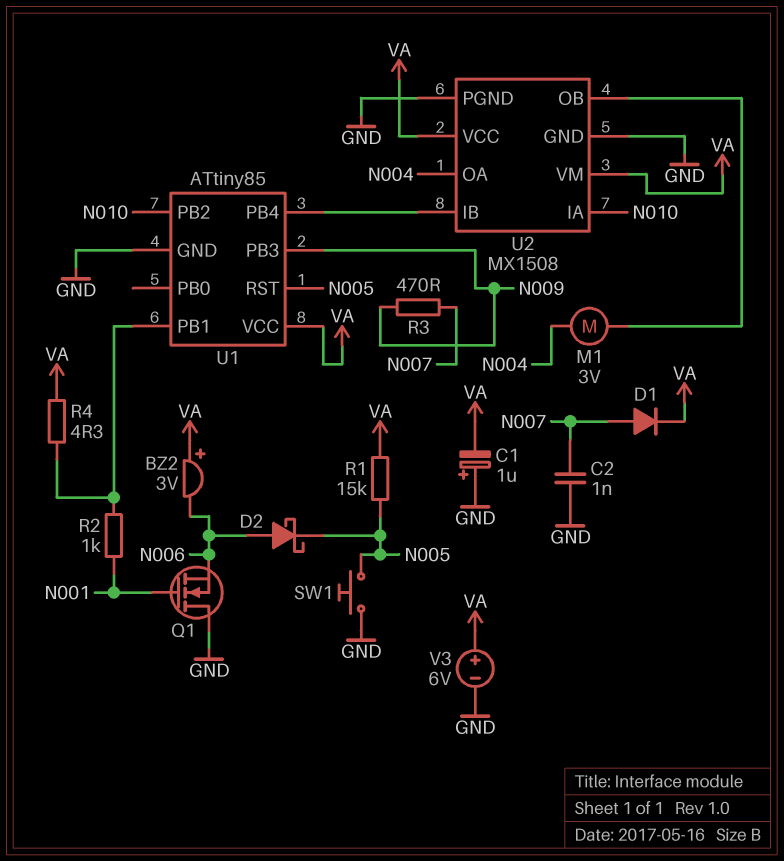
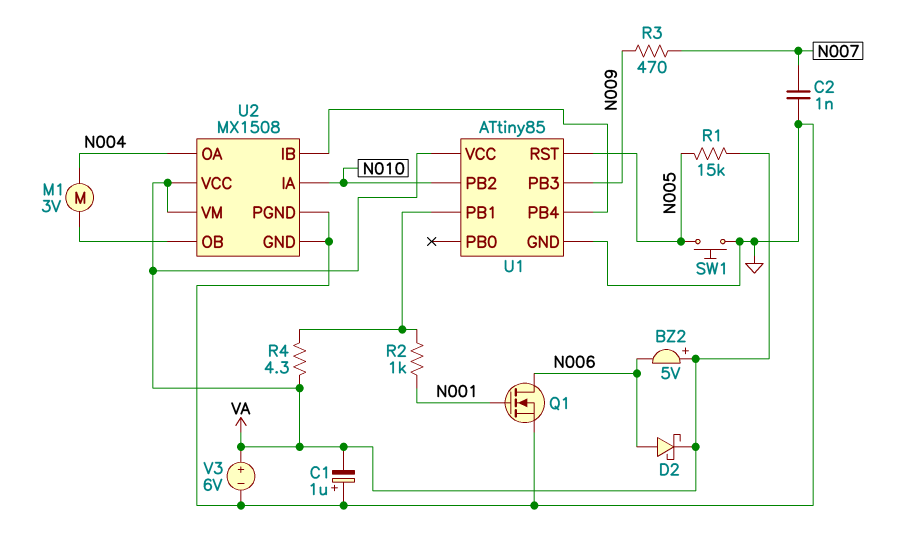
BZ2: buzzer 3V (plus VA, minus N006) -> buzzer 5V (plus VA, minus N006)
D1: diode (A N007, K VA) -> none
D2: schottky (A N006, K N005) -> schottky (A N006, K VA)
Q1: NMOS (G N001, D GND, S N006) -> NMOS (G N001, D N006, S GND)

